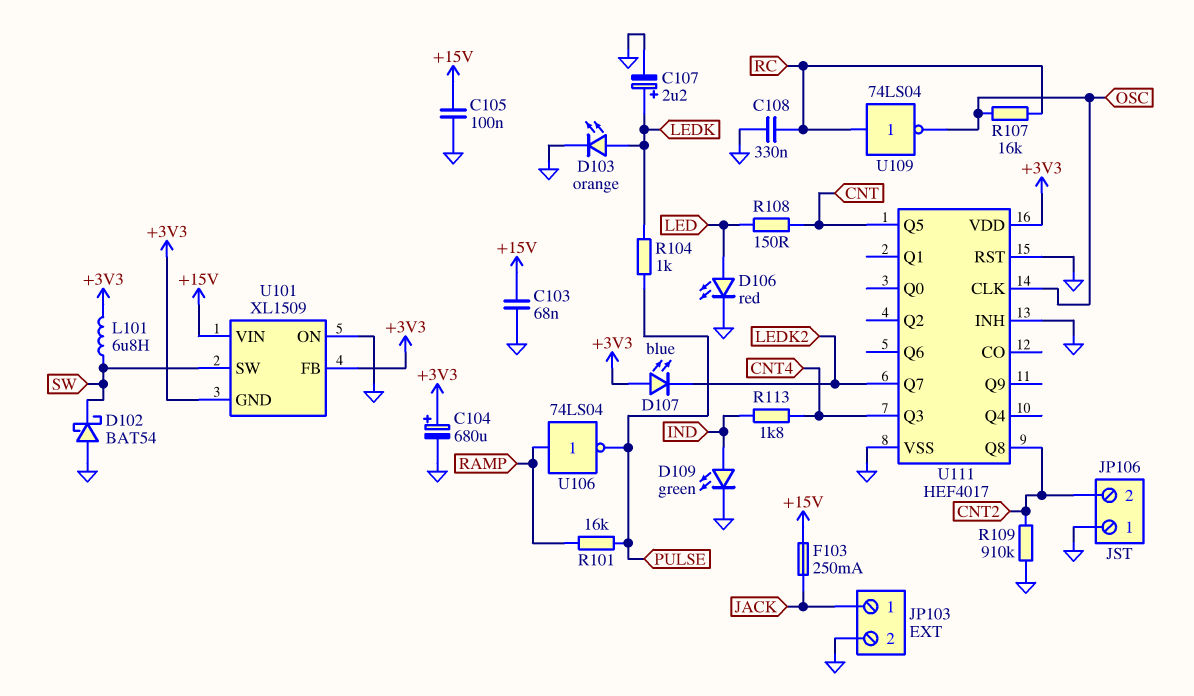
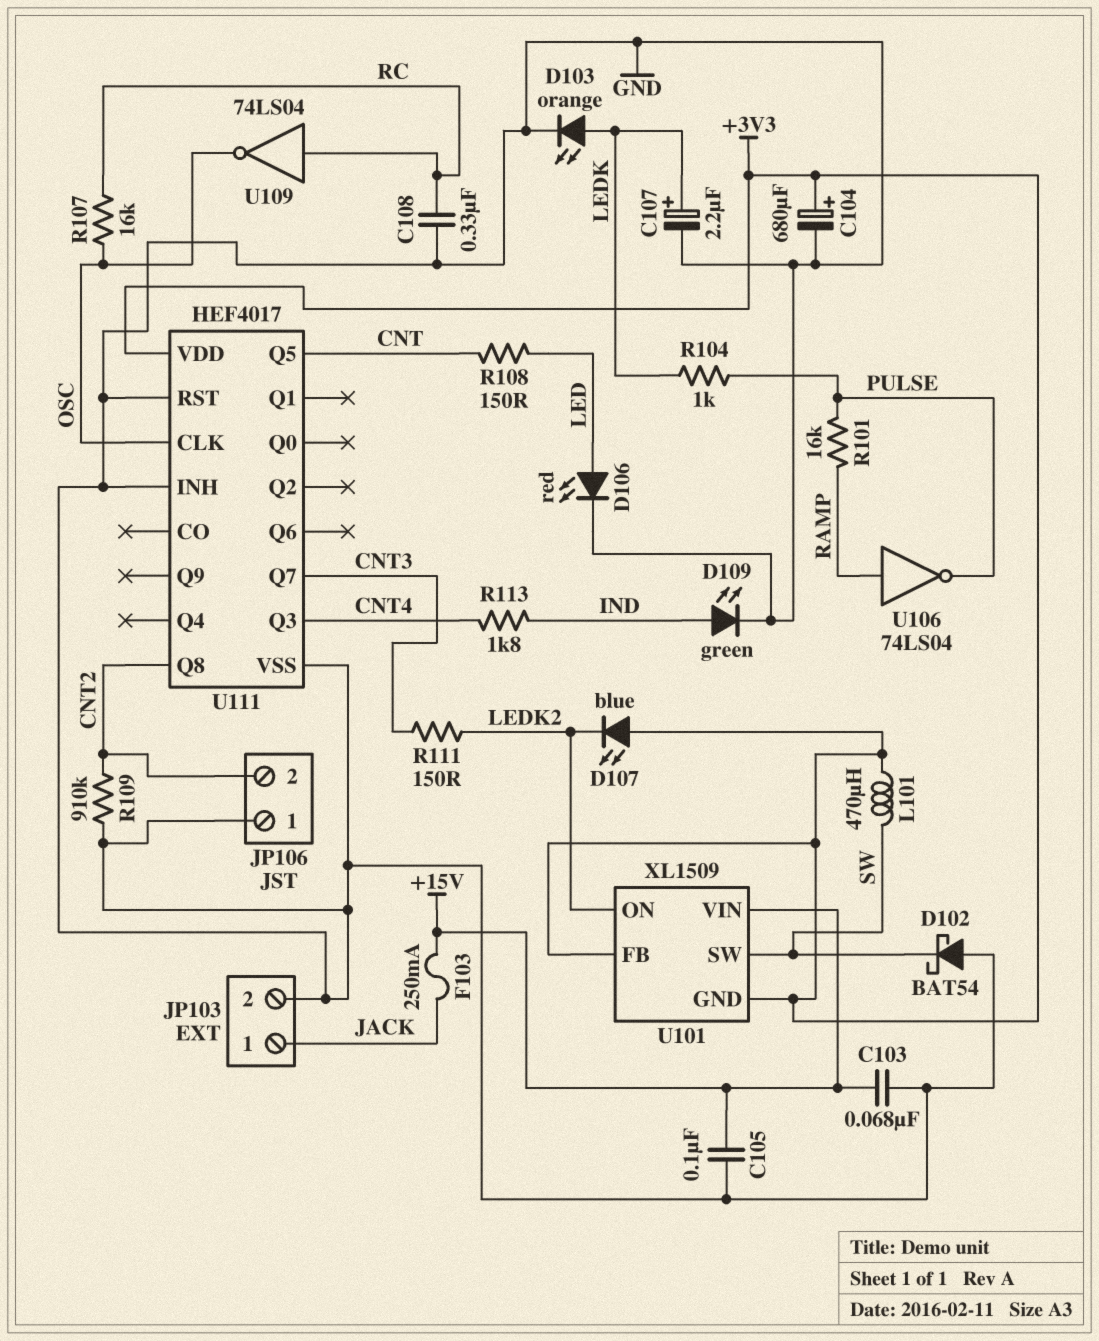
L101: 6.8uH (+3V3, SW) -> 470uH (+3V3, SW)
R111: none -> 150 (CNT3, LEDK2)
U101 pin ON: GND -> LEDK2
U111 pin Q7: LEDK2 -> CNT3

